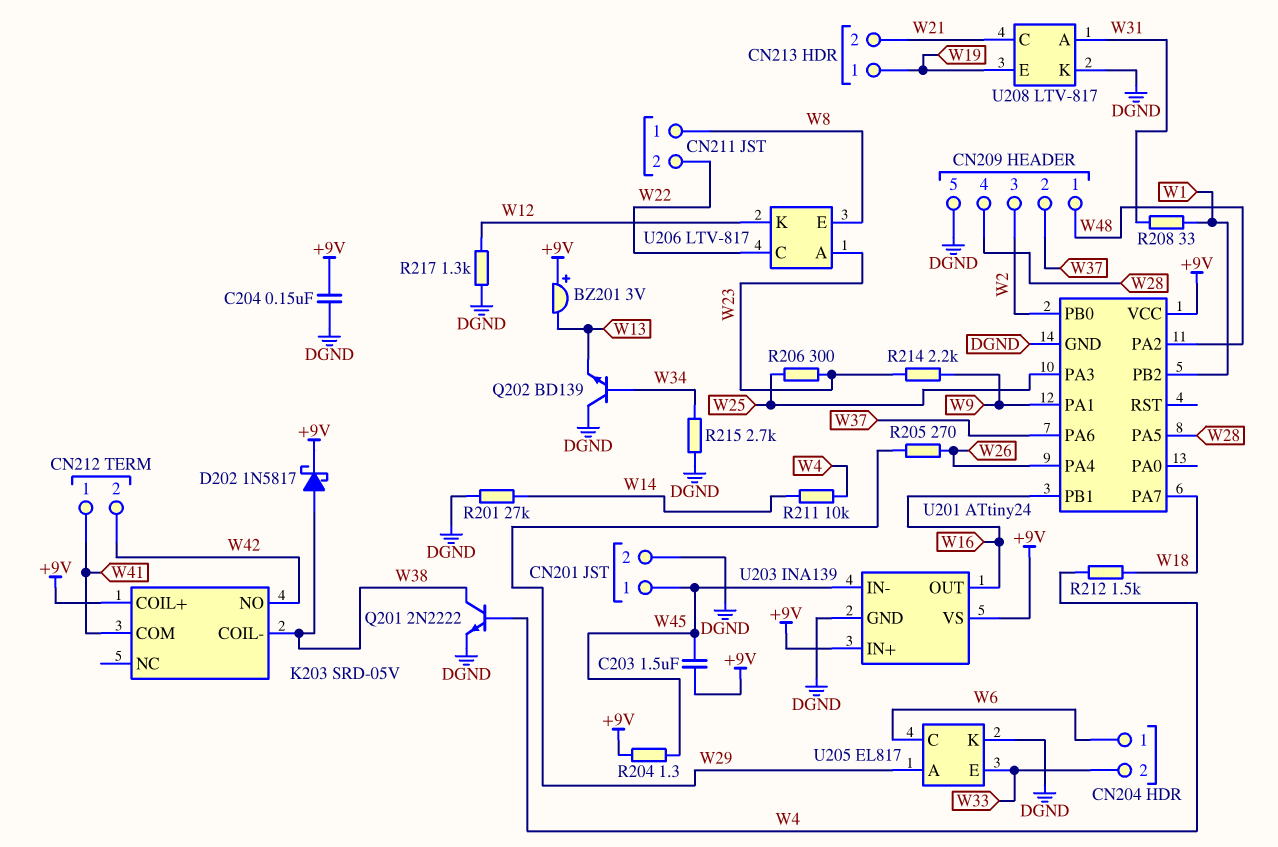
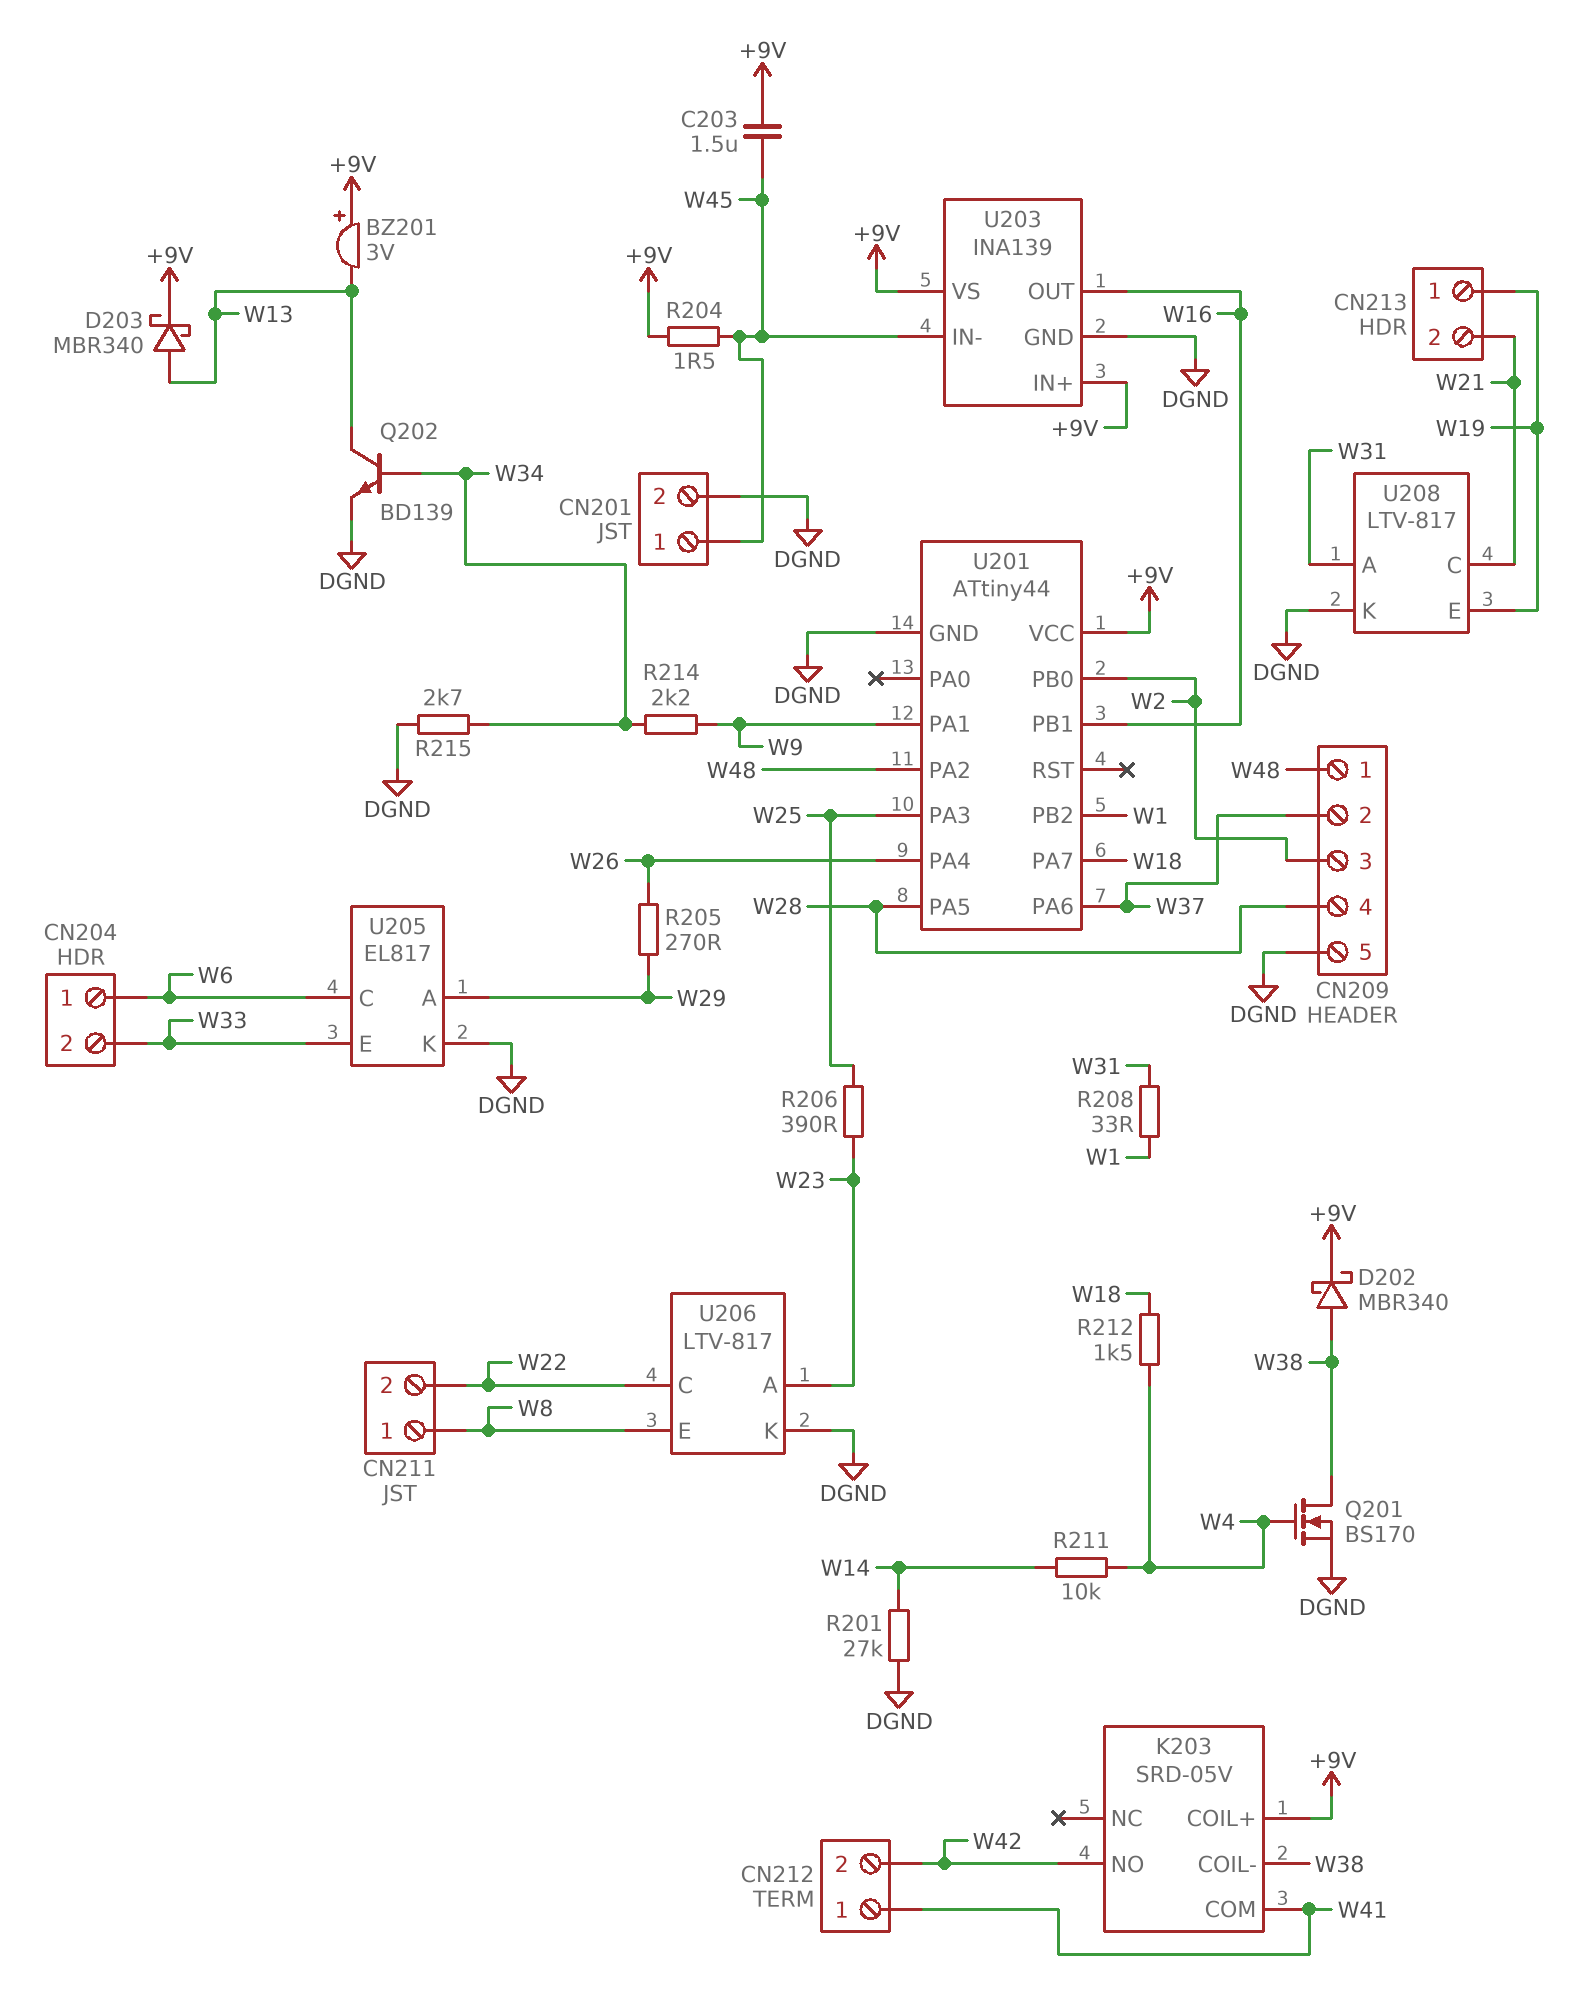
C204: 150nF (+9V, DGND) -> none
D202: schottky 1N5817 (A W38, K +9V) -> schottky MBR340 (A W38, K +9V)
D203: none -> schottky MBR340 (A W13, K +9V)
Q201: NPN 2N2222 (B W4, C W38, E DGND) -> NMOS BS170 (G W4, D W38, S DGND)
Q202: NPN BD139 (B W34, C DGND, E W13) -> NPN BD139 (B W34, C W13, E DGND)
R204: 1.3 (+9V, W45) -> 1.5 (+9V, W45)
R206: 300 (W23, W25) -> 390 (W23, W25)
R214: 2.2k (W9, W23) -> 2.2k (W9, W34)
R217: 1.3k (DGND, W12) -> none
U201: ATtiny24 -> ATtiny44
U206 pin K: W12 -> DGND

